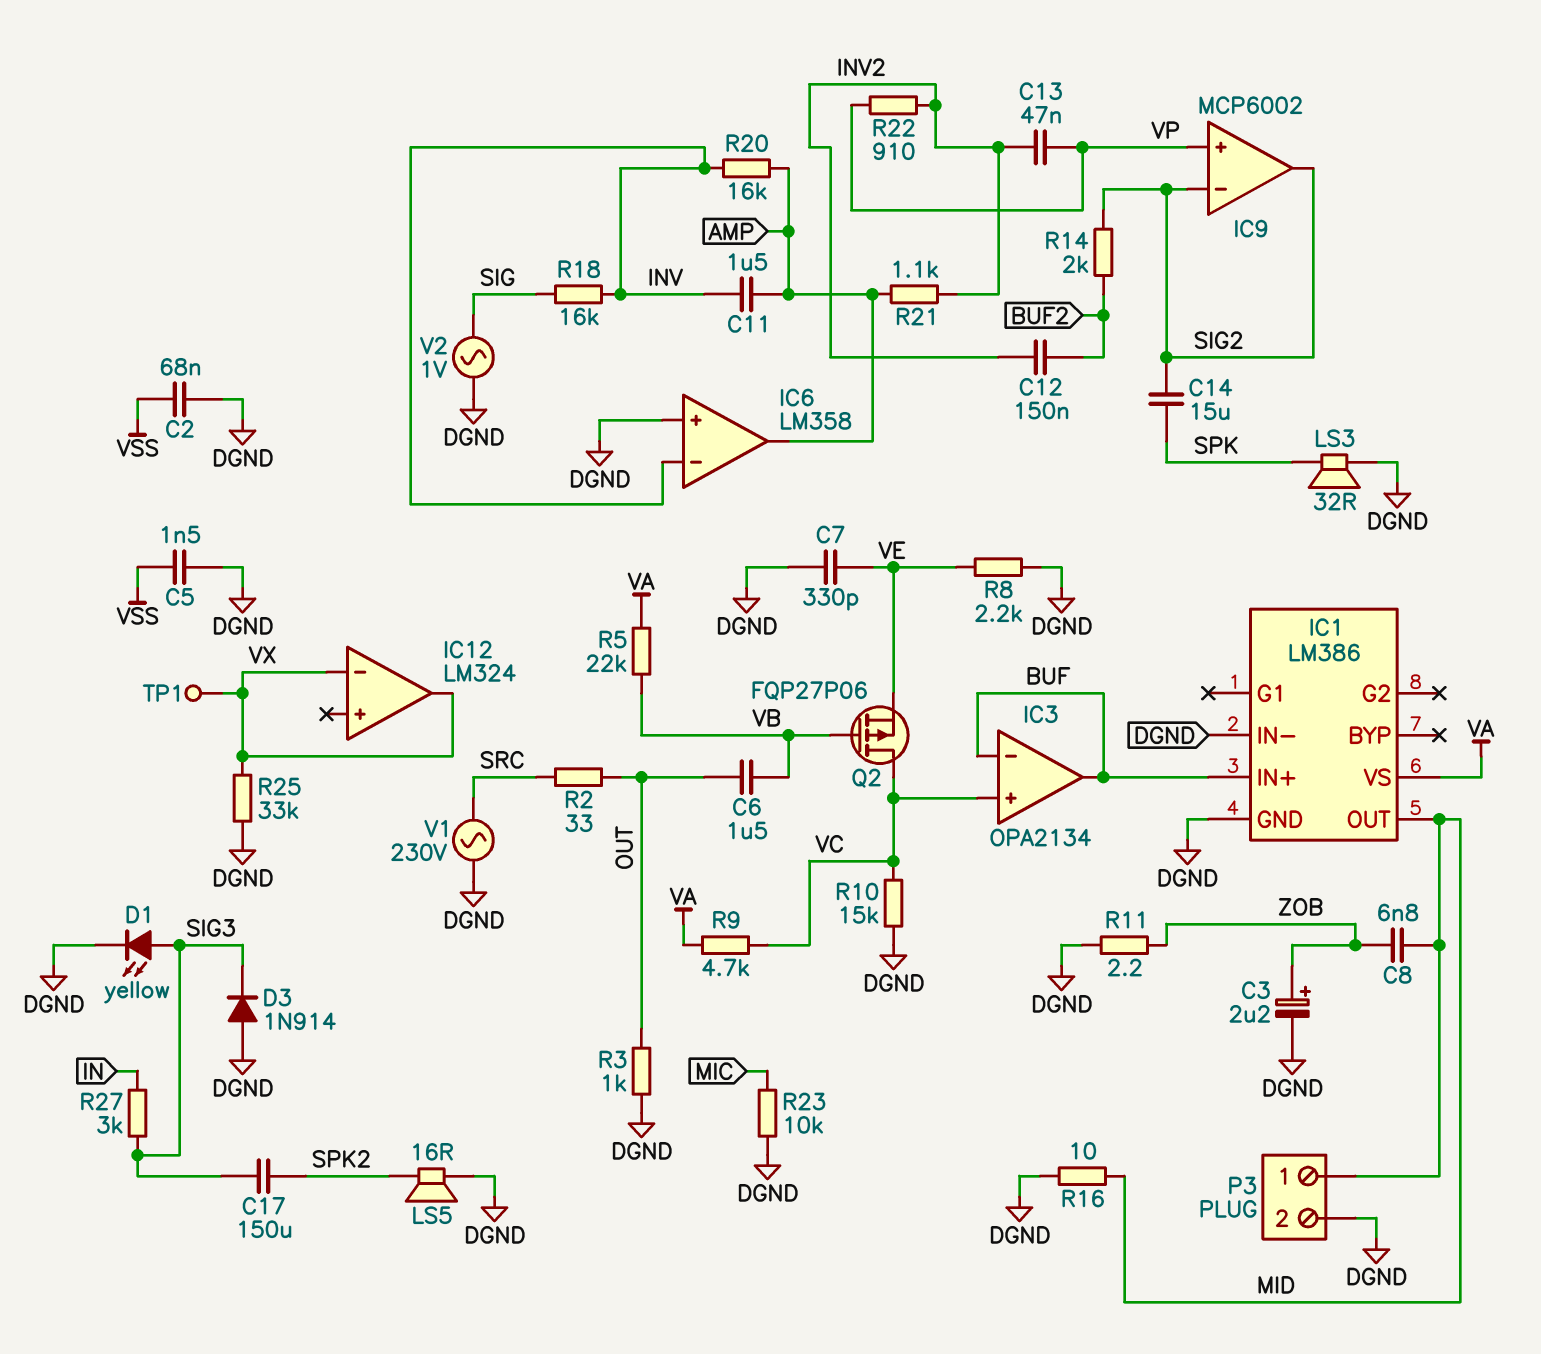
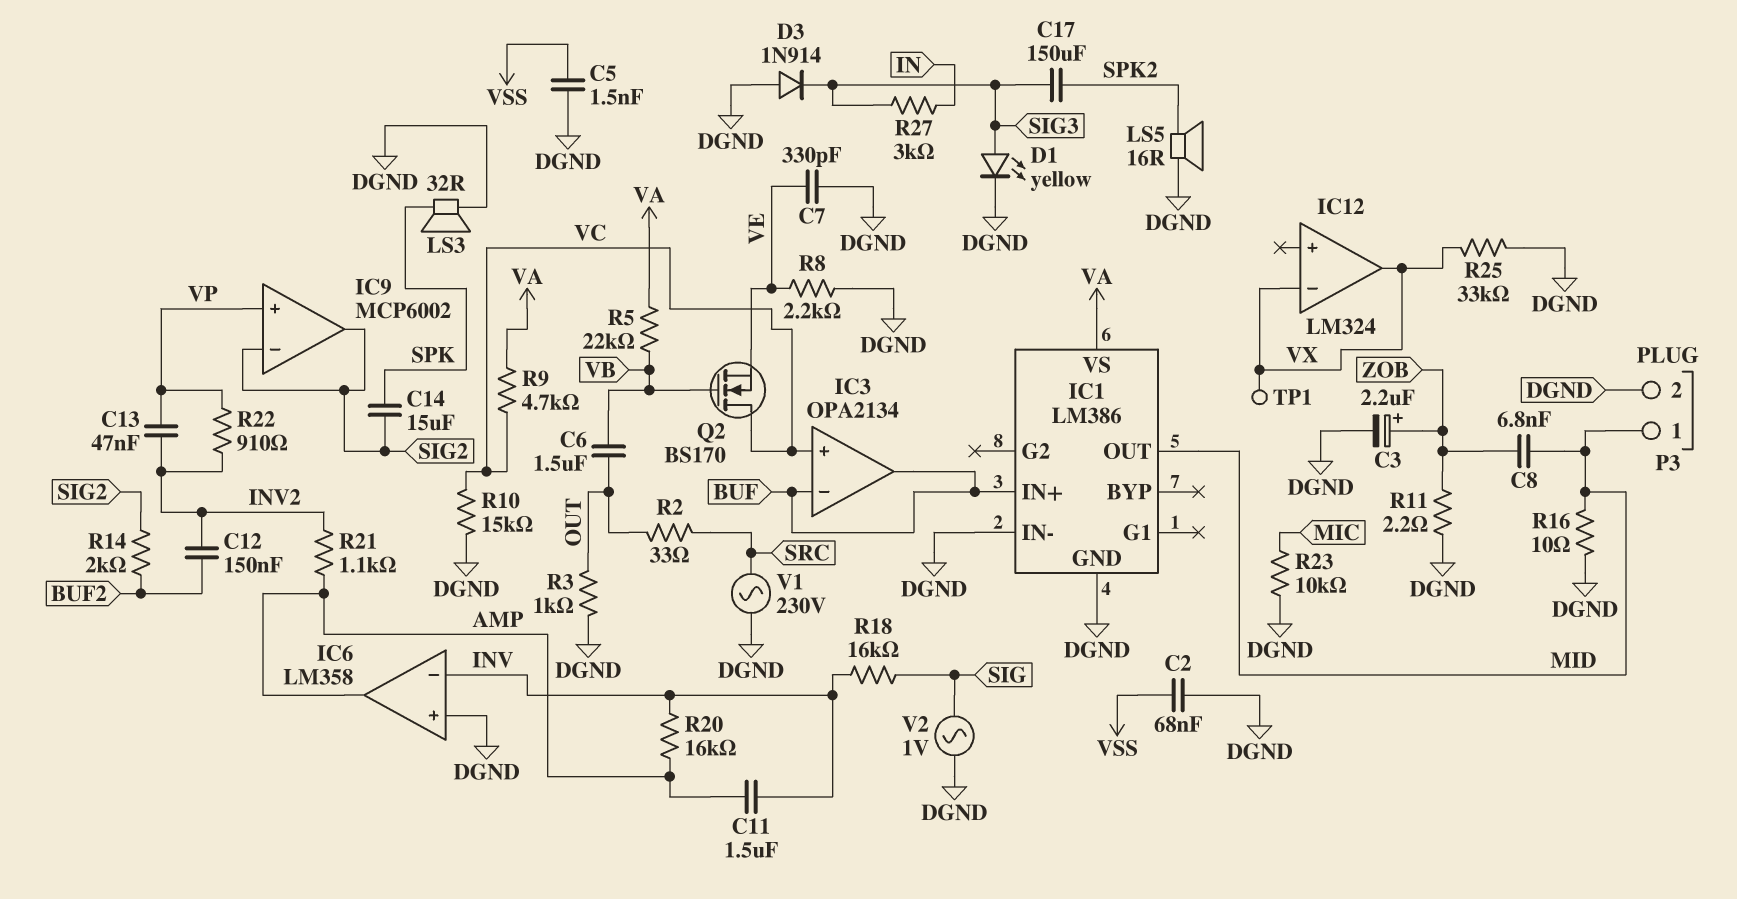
Q2: PMOS FQP27P06 (G VB, D VC, S VE) -> NMOS BS170 (G VB, D VC, S VE)

